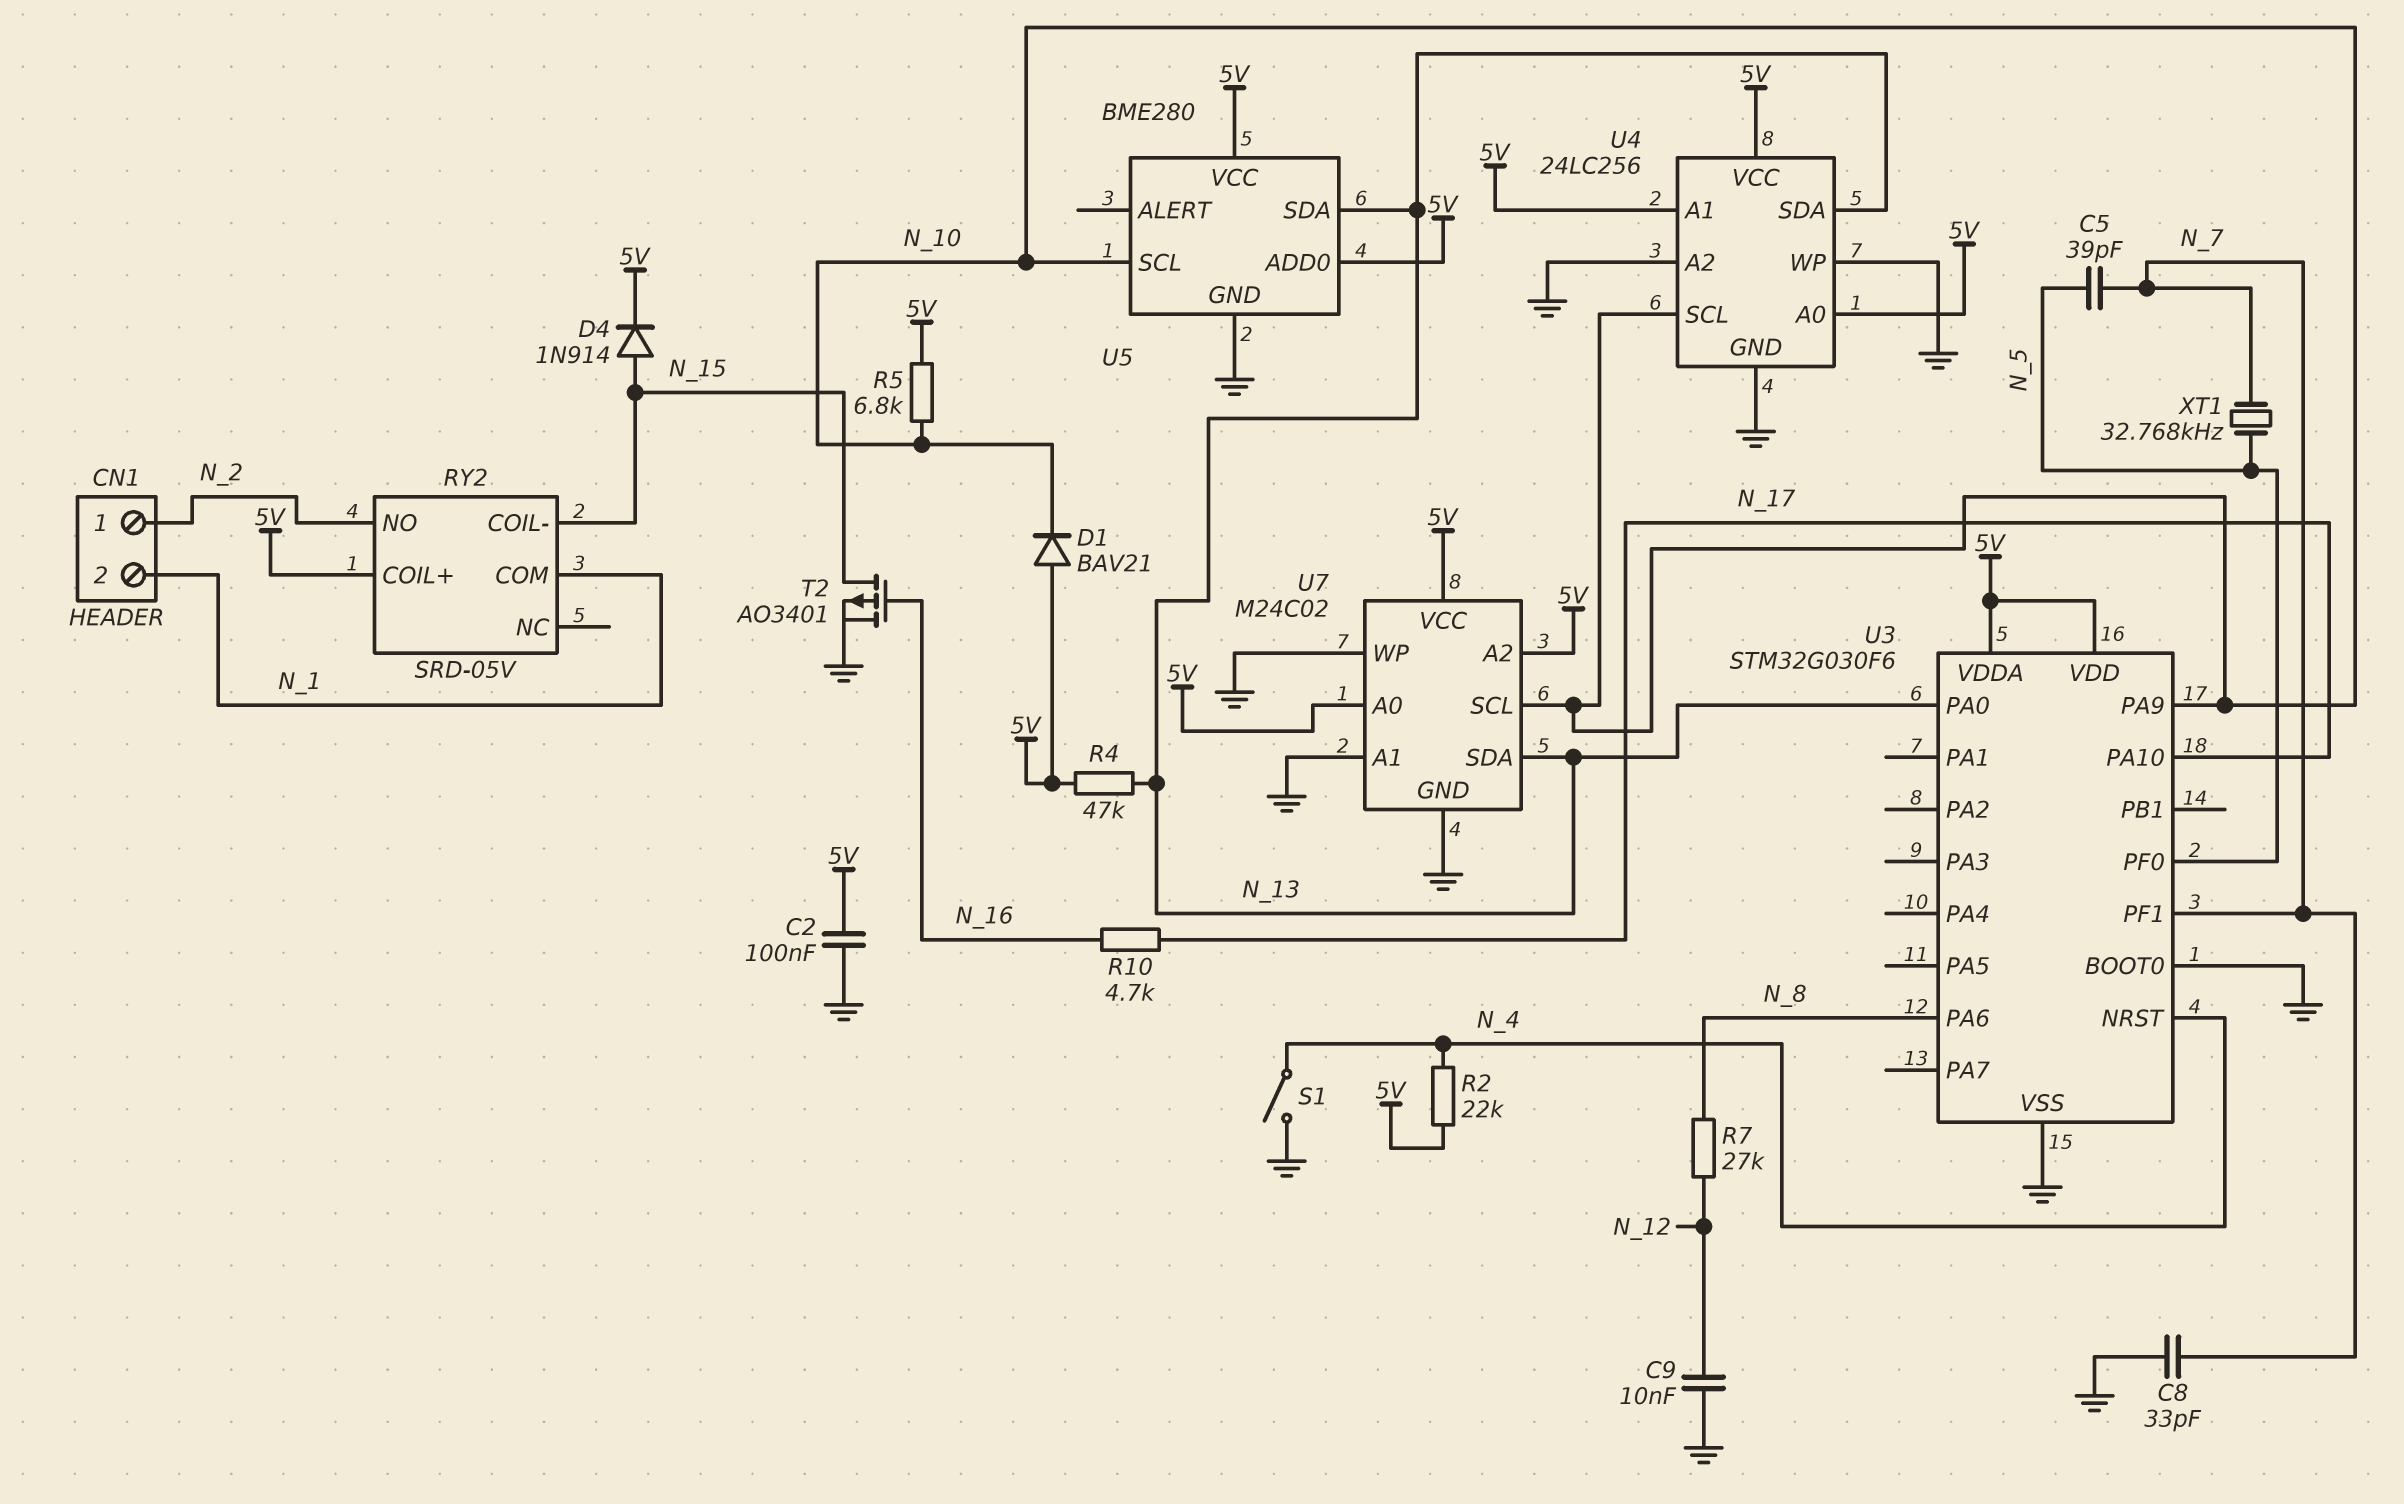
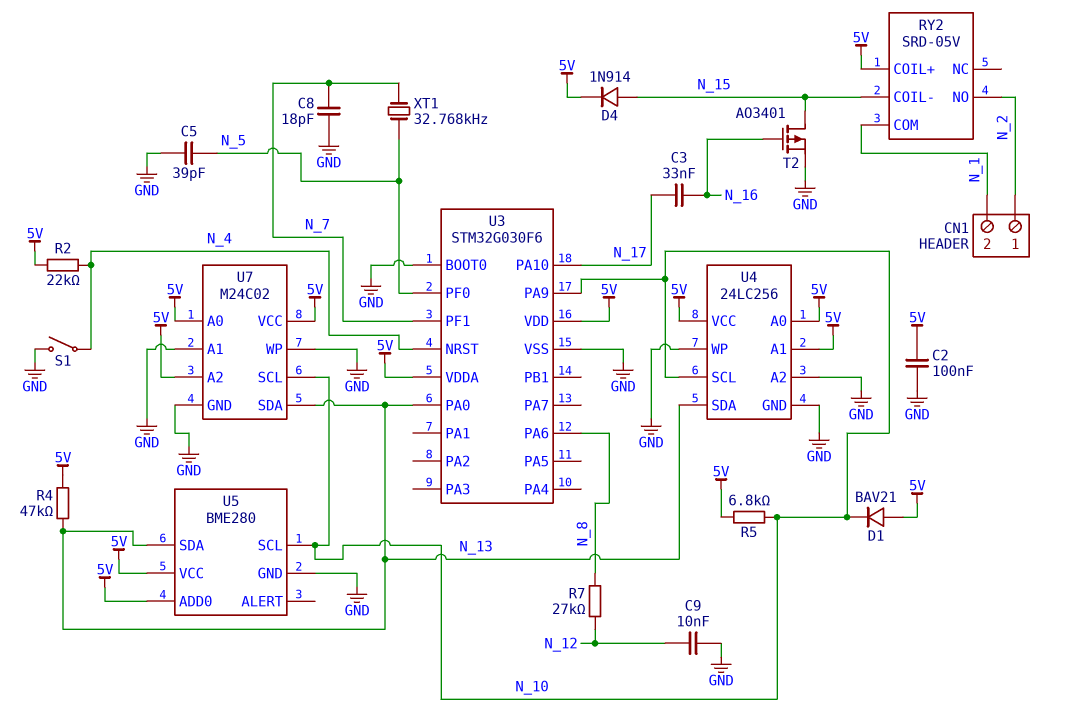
C3: none -> 33nF (N_16, N_17)
C5: 39pF (N_5, N_7) -> 39pF (GND, N_5)
C8: 33pF (GND, N_7) -> 18pF (GND, N_7)
R10: 4.7k (N_16, N_17) -> none

